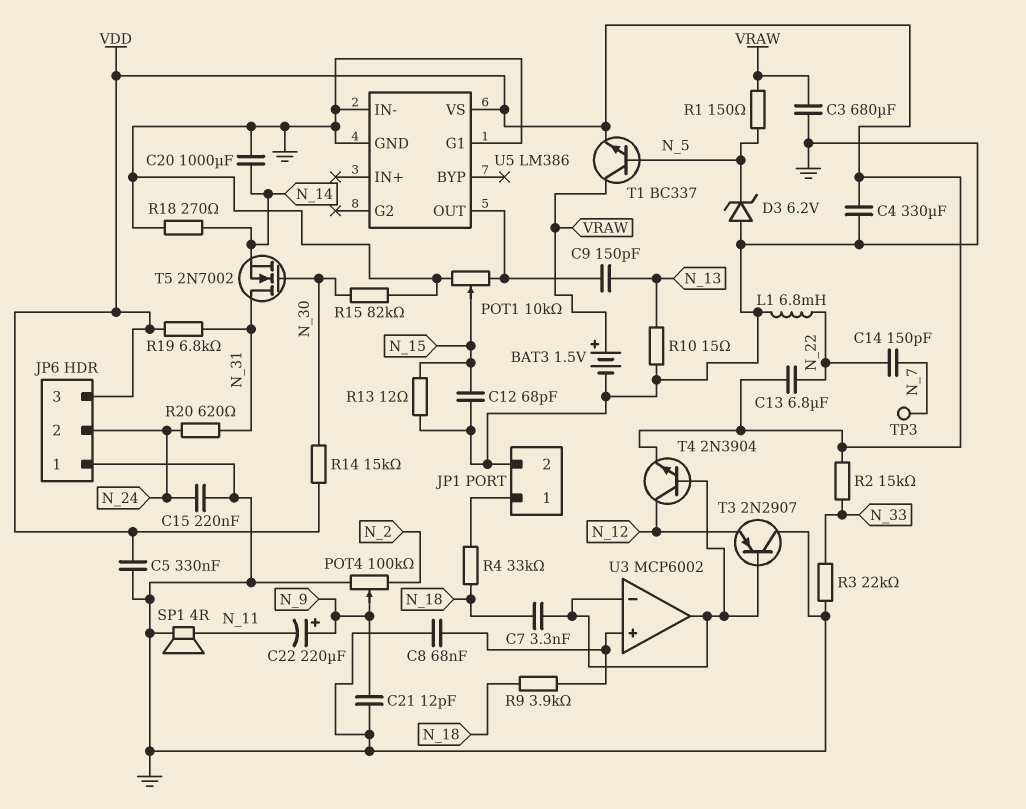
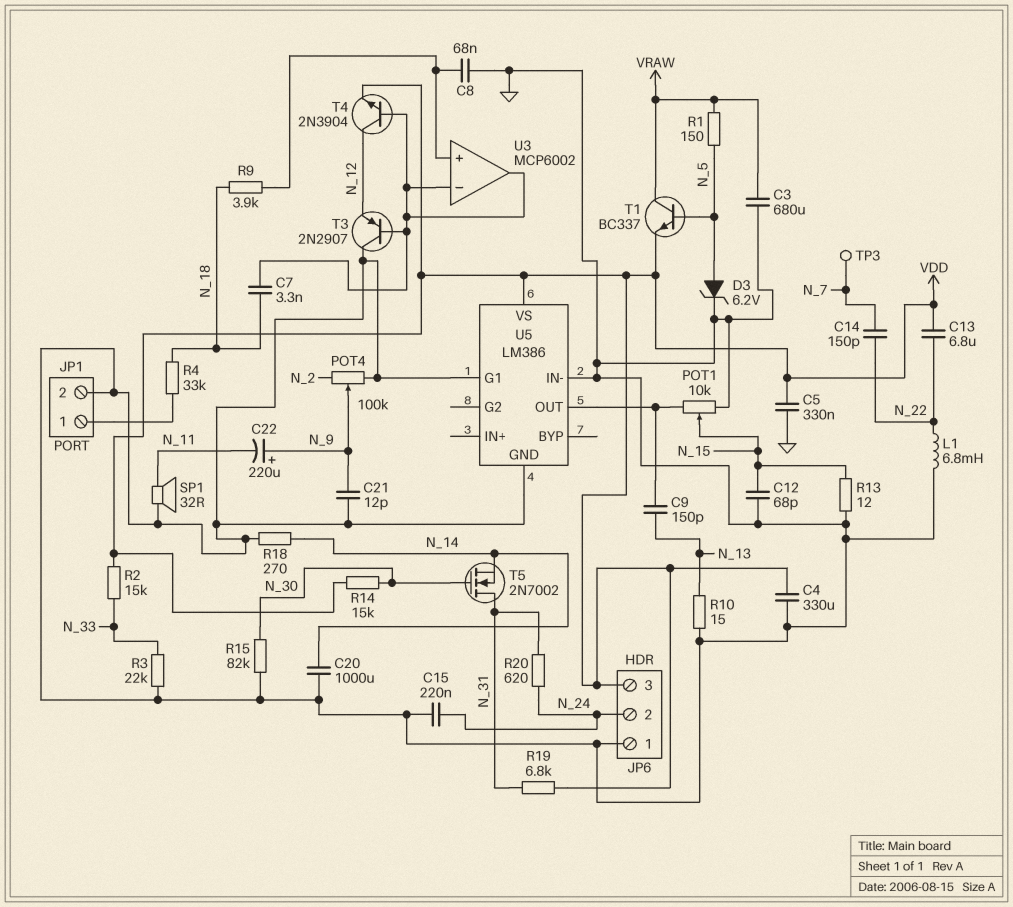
BAT3: 1.5V (plus VRAW, minus GND) -> none
D3: zener 6.2V (A GND, K N_5) -> zener 6.2V (A N_5, K GND)
SP1: speaker 4R (GND, N_11) -> speaker 32R (GND, N_11)

